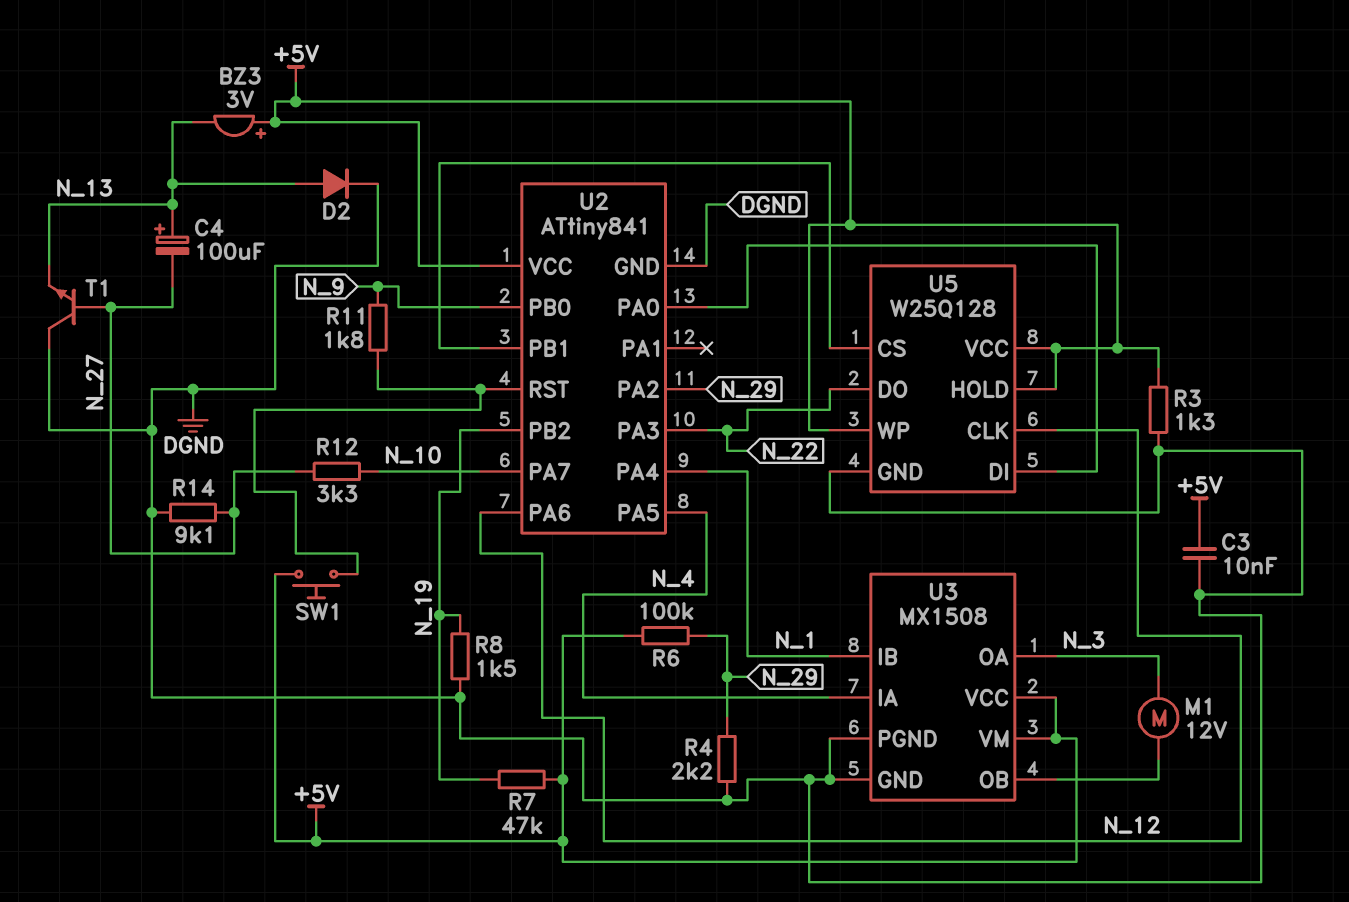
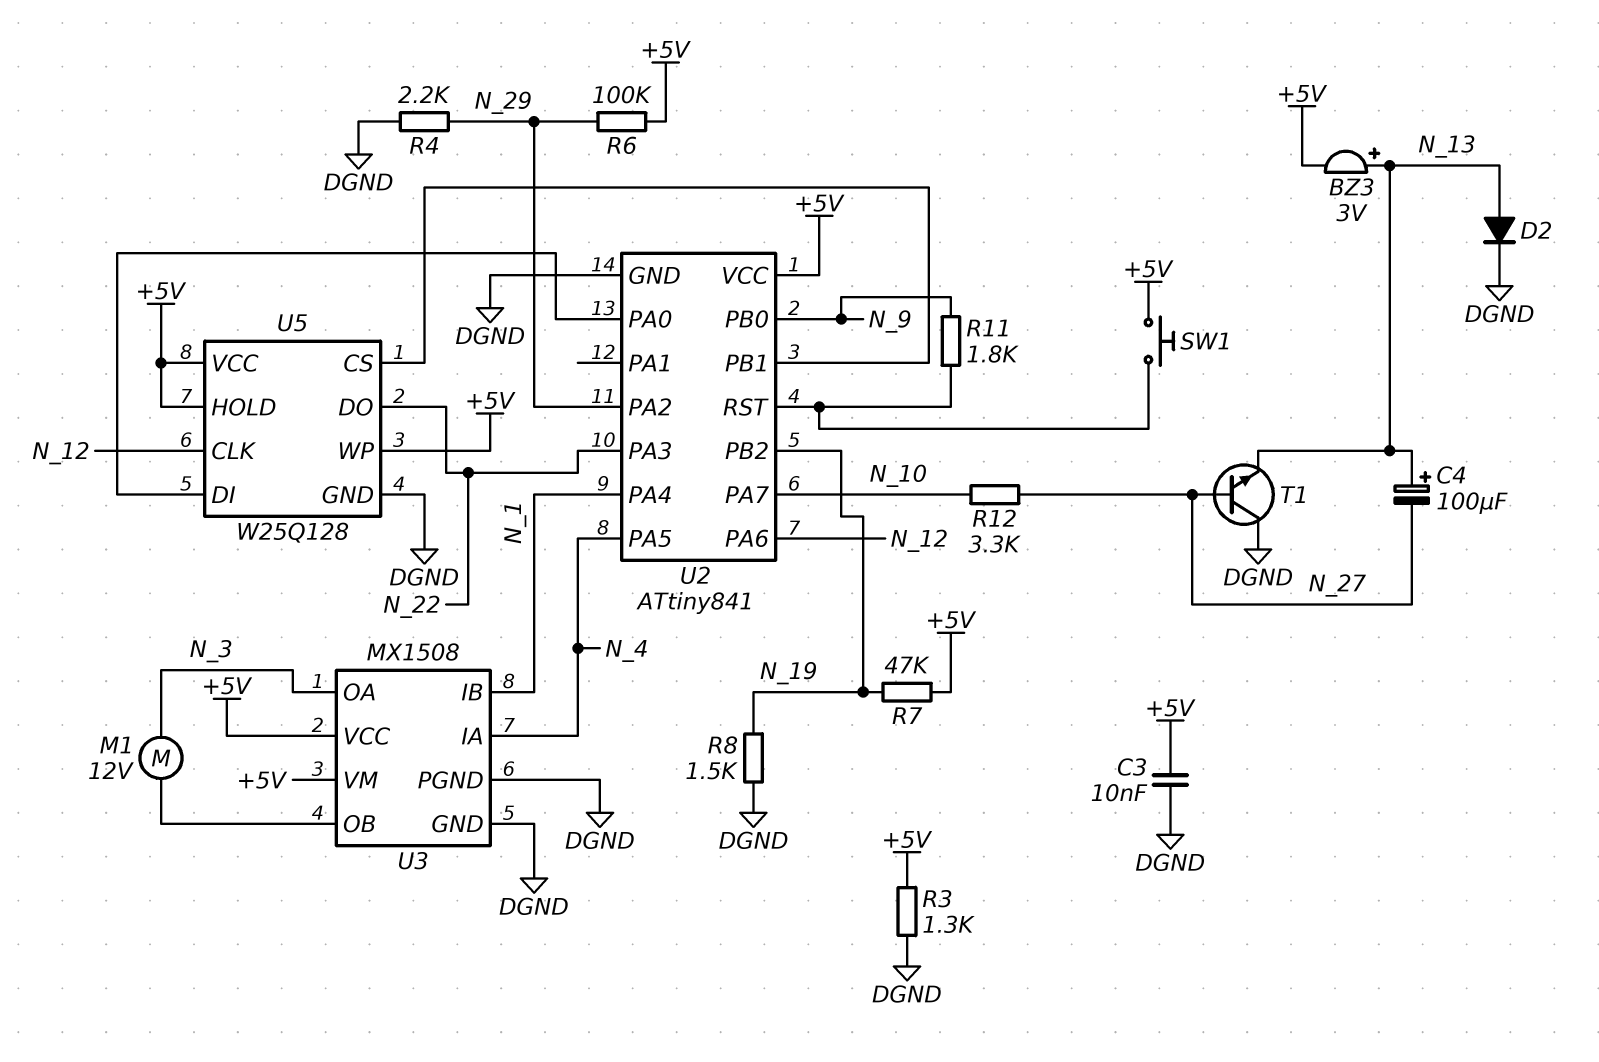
BZ3: buzzer 3V (plus +5V, minus N_13) -> buzzer 3V (plus N_13, minus +5V)
R14: 9.1k (DGND, N_27) -> none

